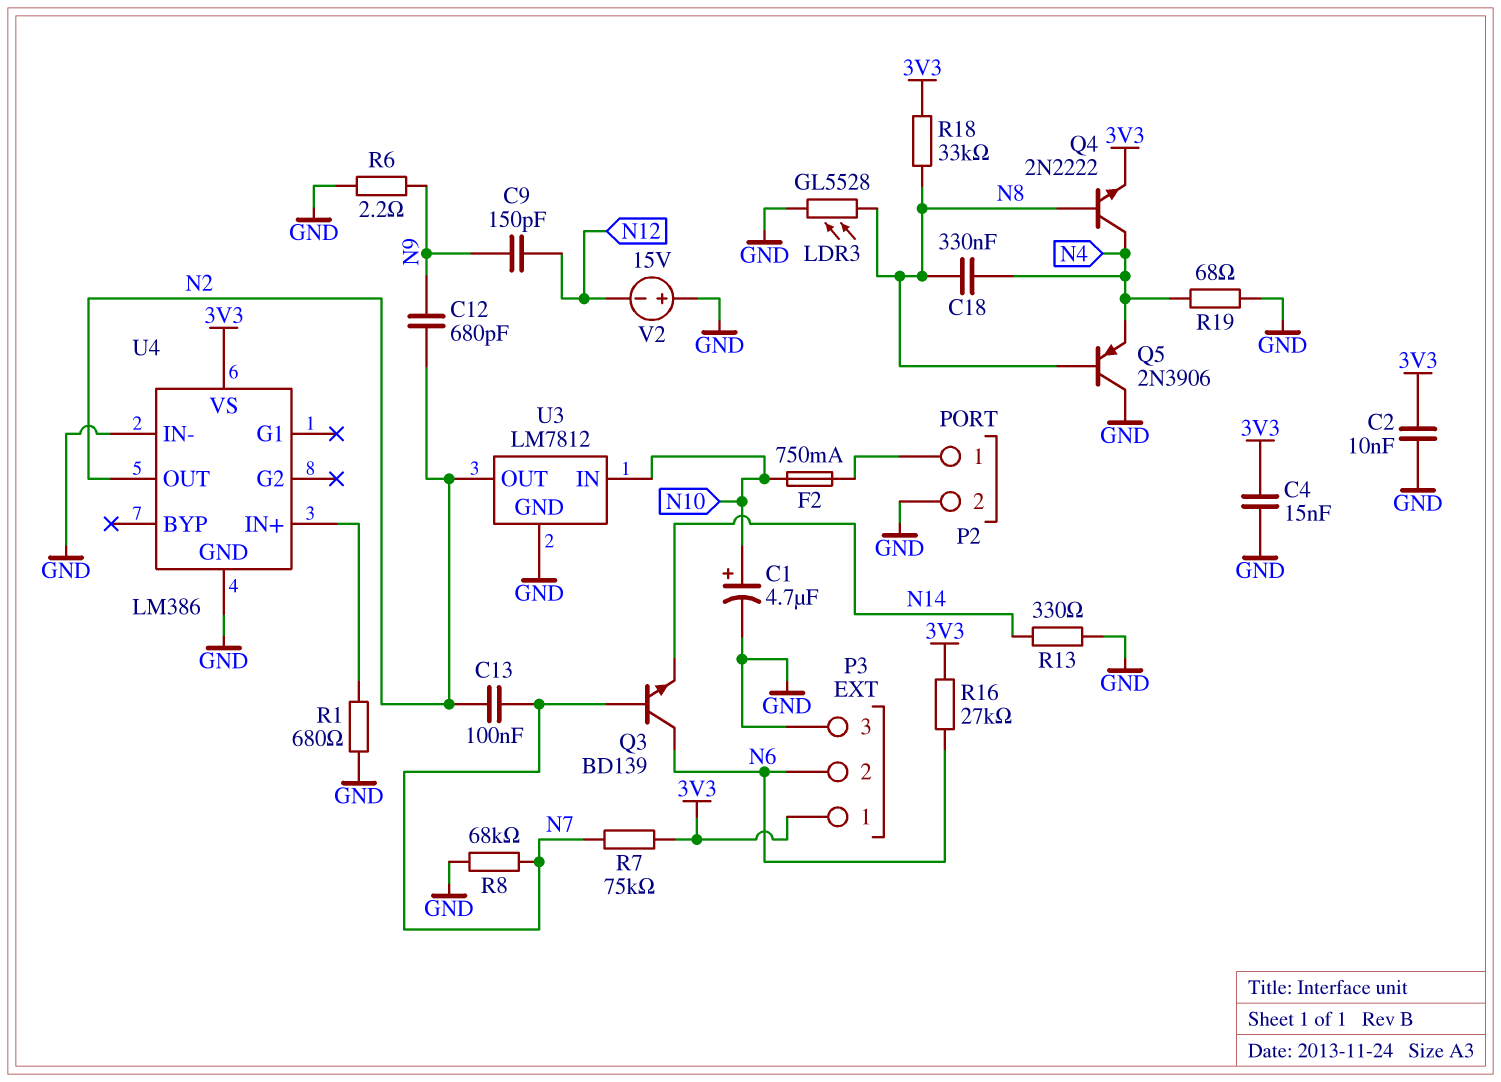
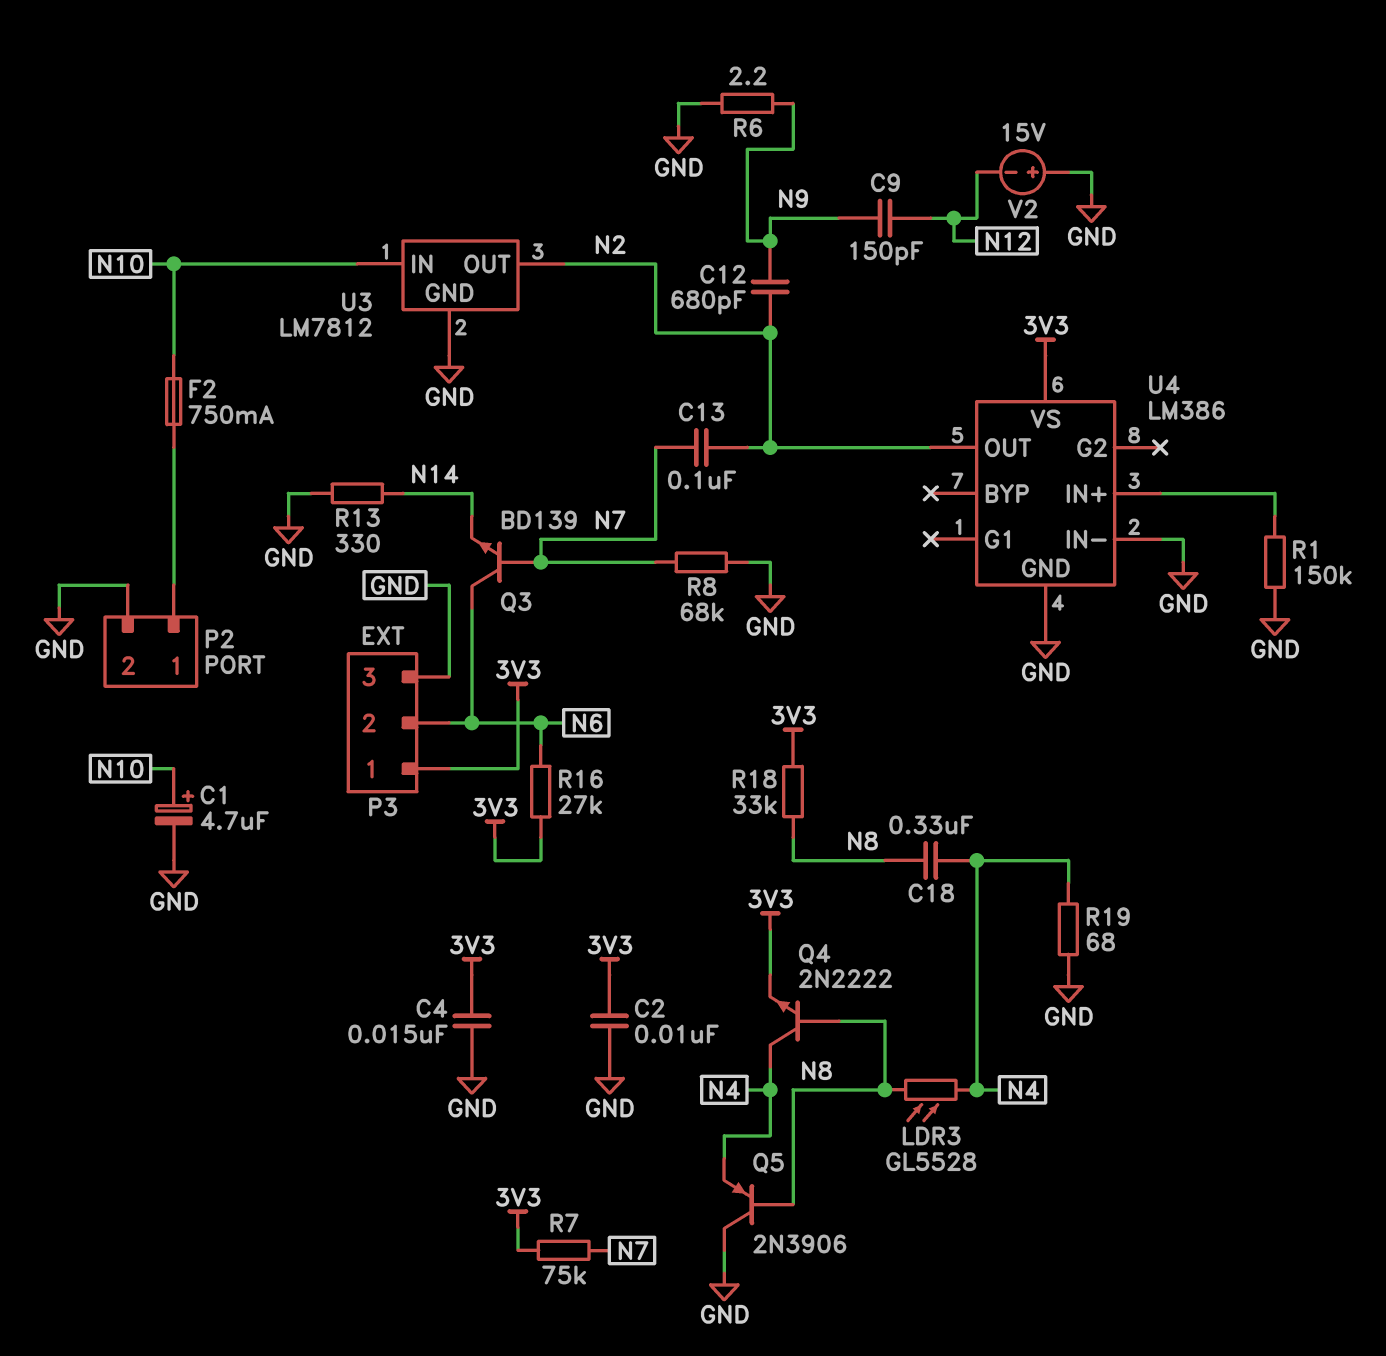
LDR3: GL5528 (GND, N8) -> GL5528 (N4, N8)
R1: 680 (GND, U4/IN+) -> 150k (GND, U4/IN+)

